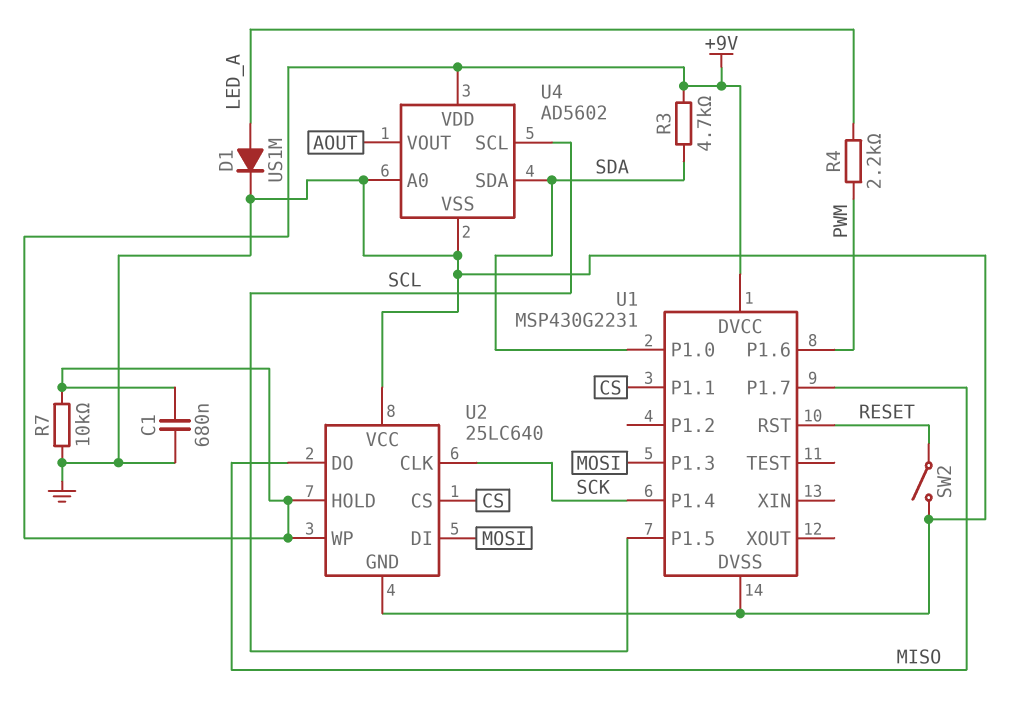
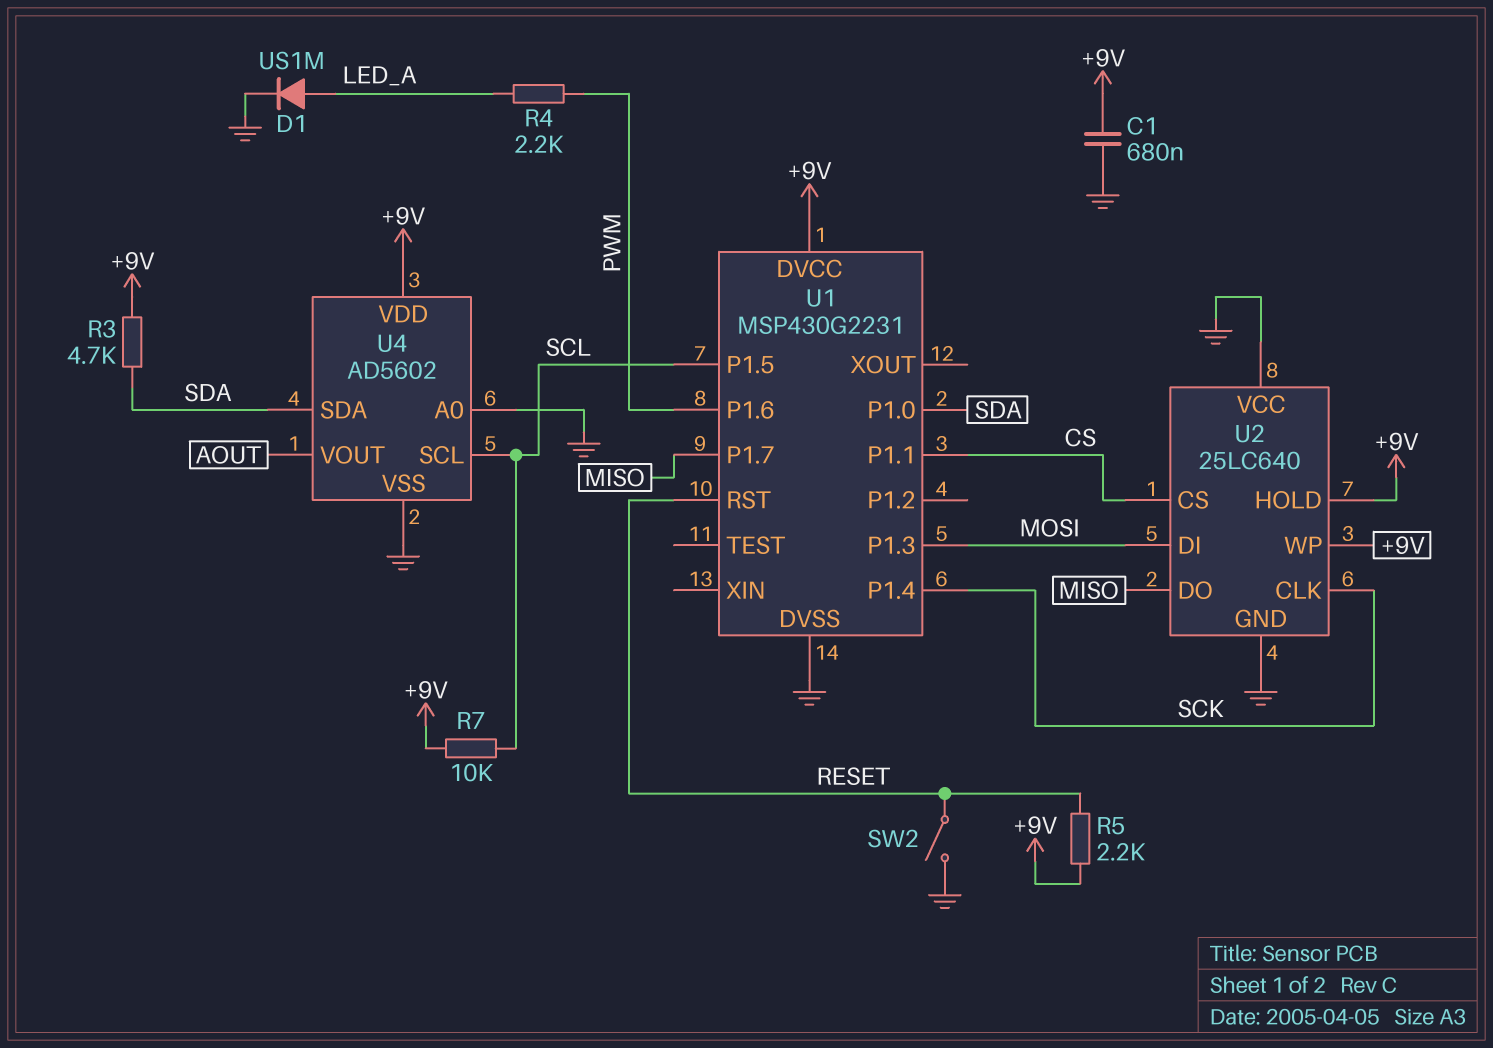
R5: none -> 2.2k (+9V, RESET)
R7: 10k (+9V, GND) -> 10k (+9V, SCL)

